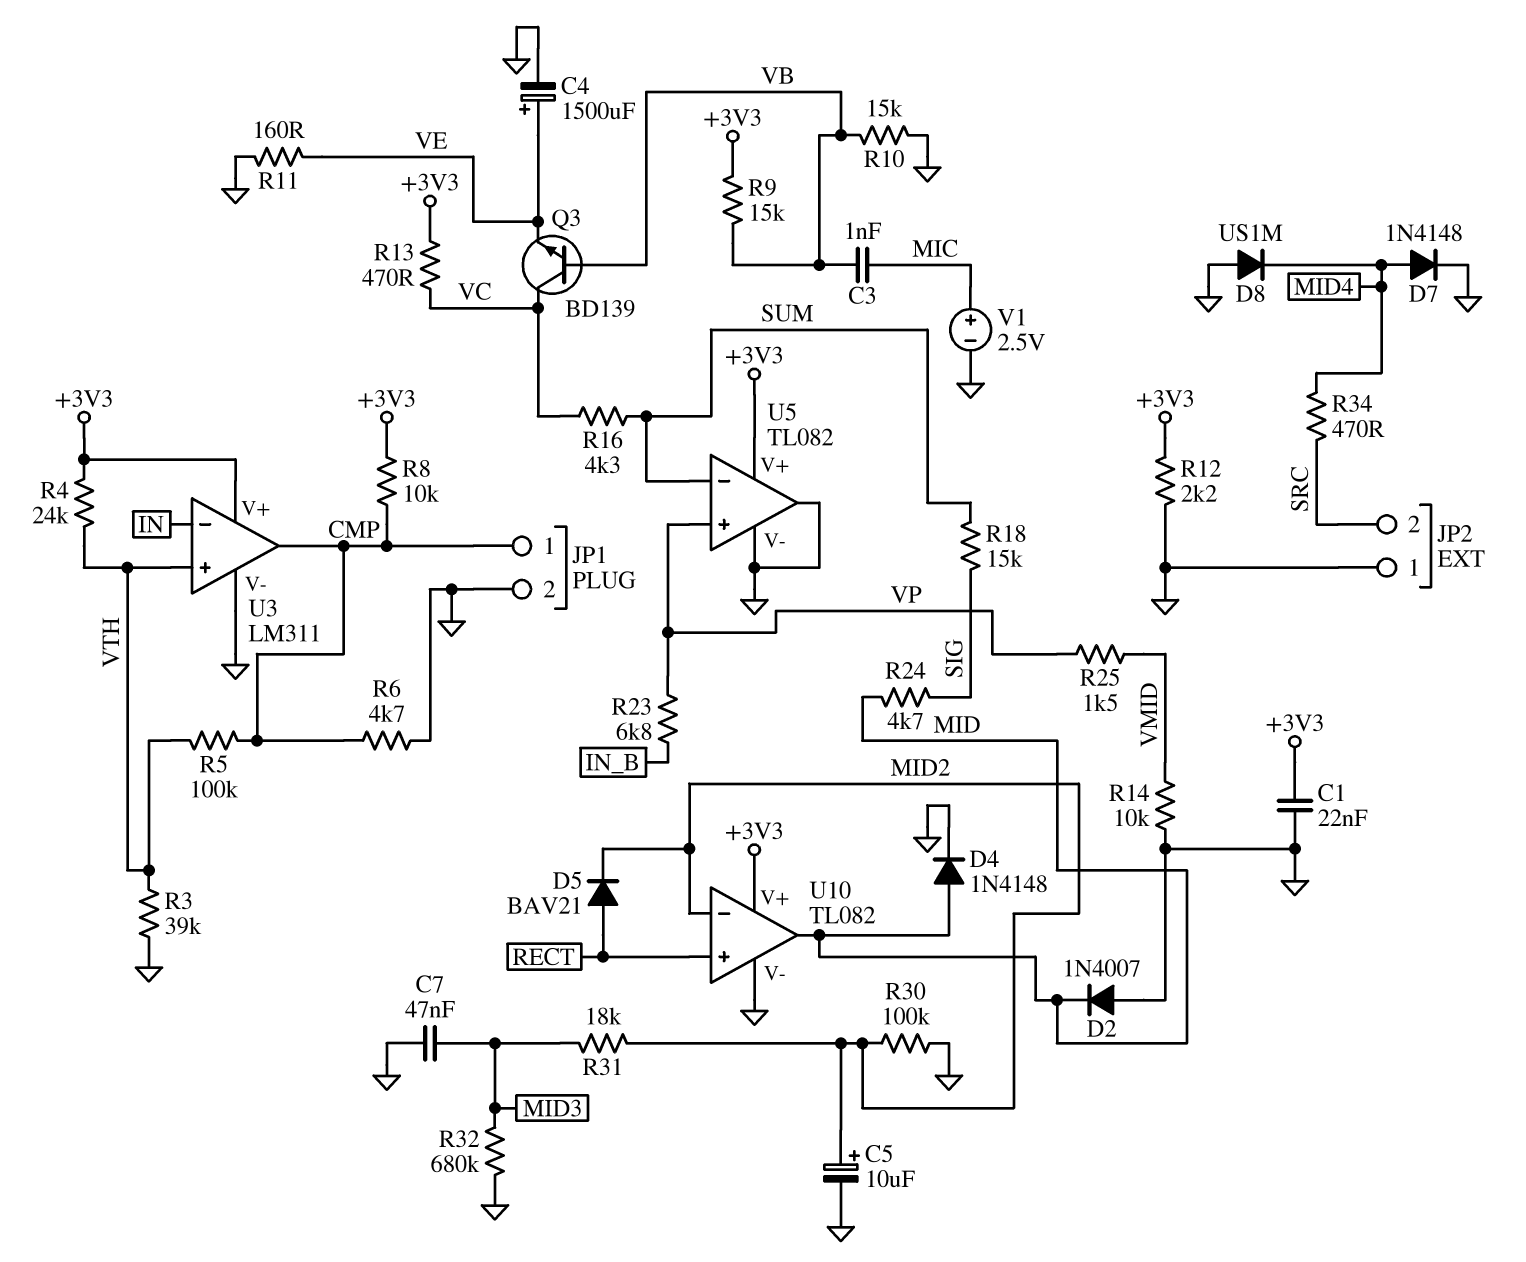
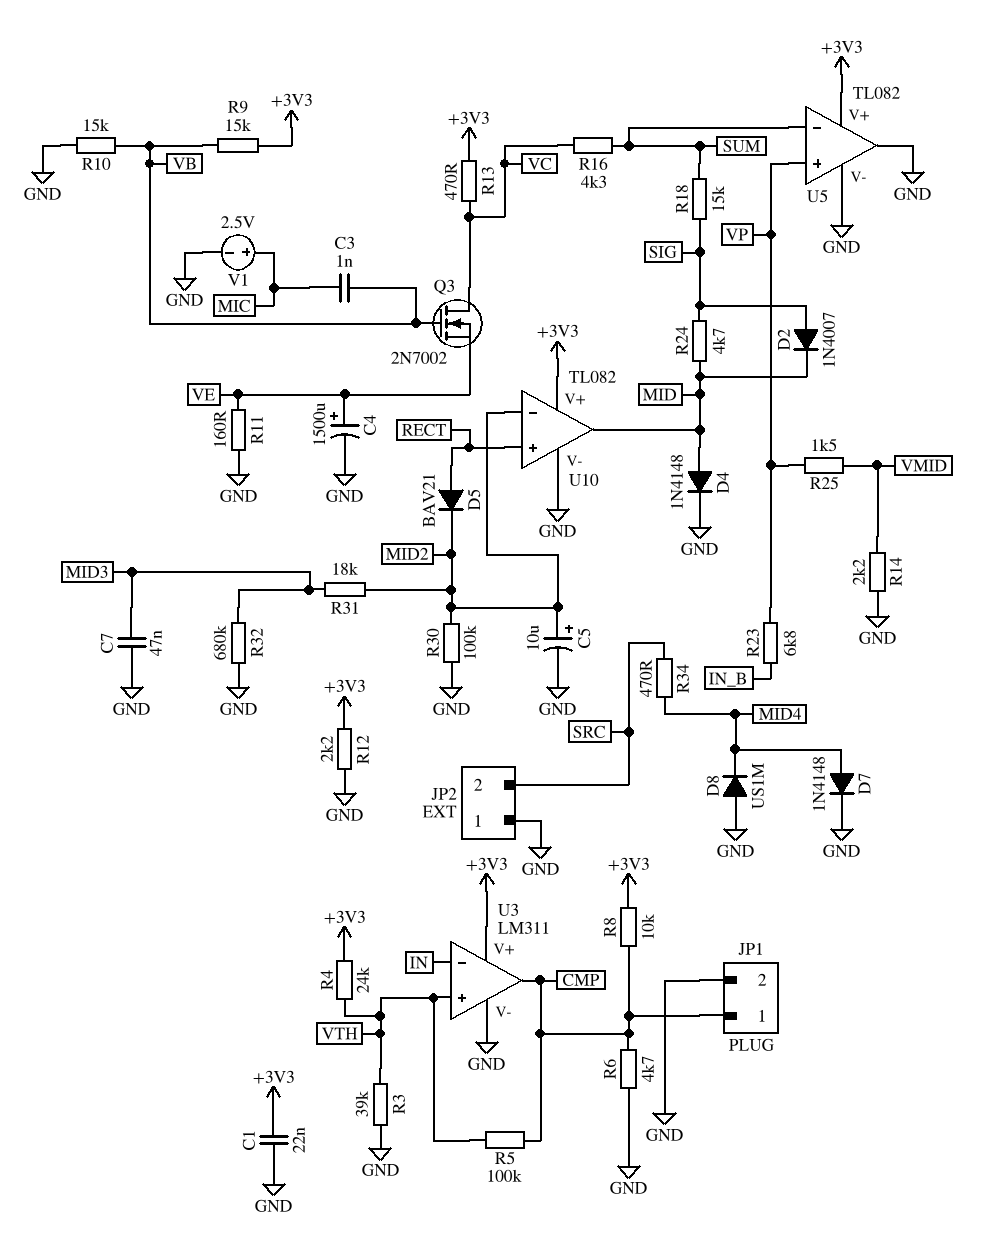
D2: diode 1N4007 (A GND, K MID) -> diode 1N4007 (A SIG, K MID)
Q3: NPN BD139 (B VB, C VC, E VE) -> NMOS 2N7002 (G VB, D VC, S VE)
R14: 10k (GND, VMID) -> 2.2k (GND, VMID)

